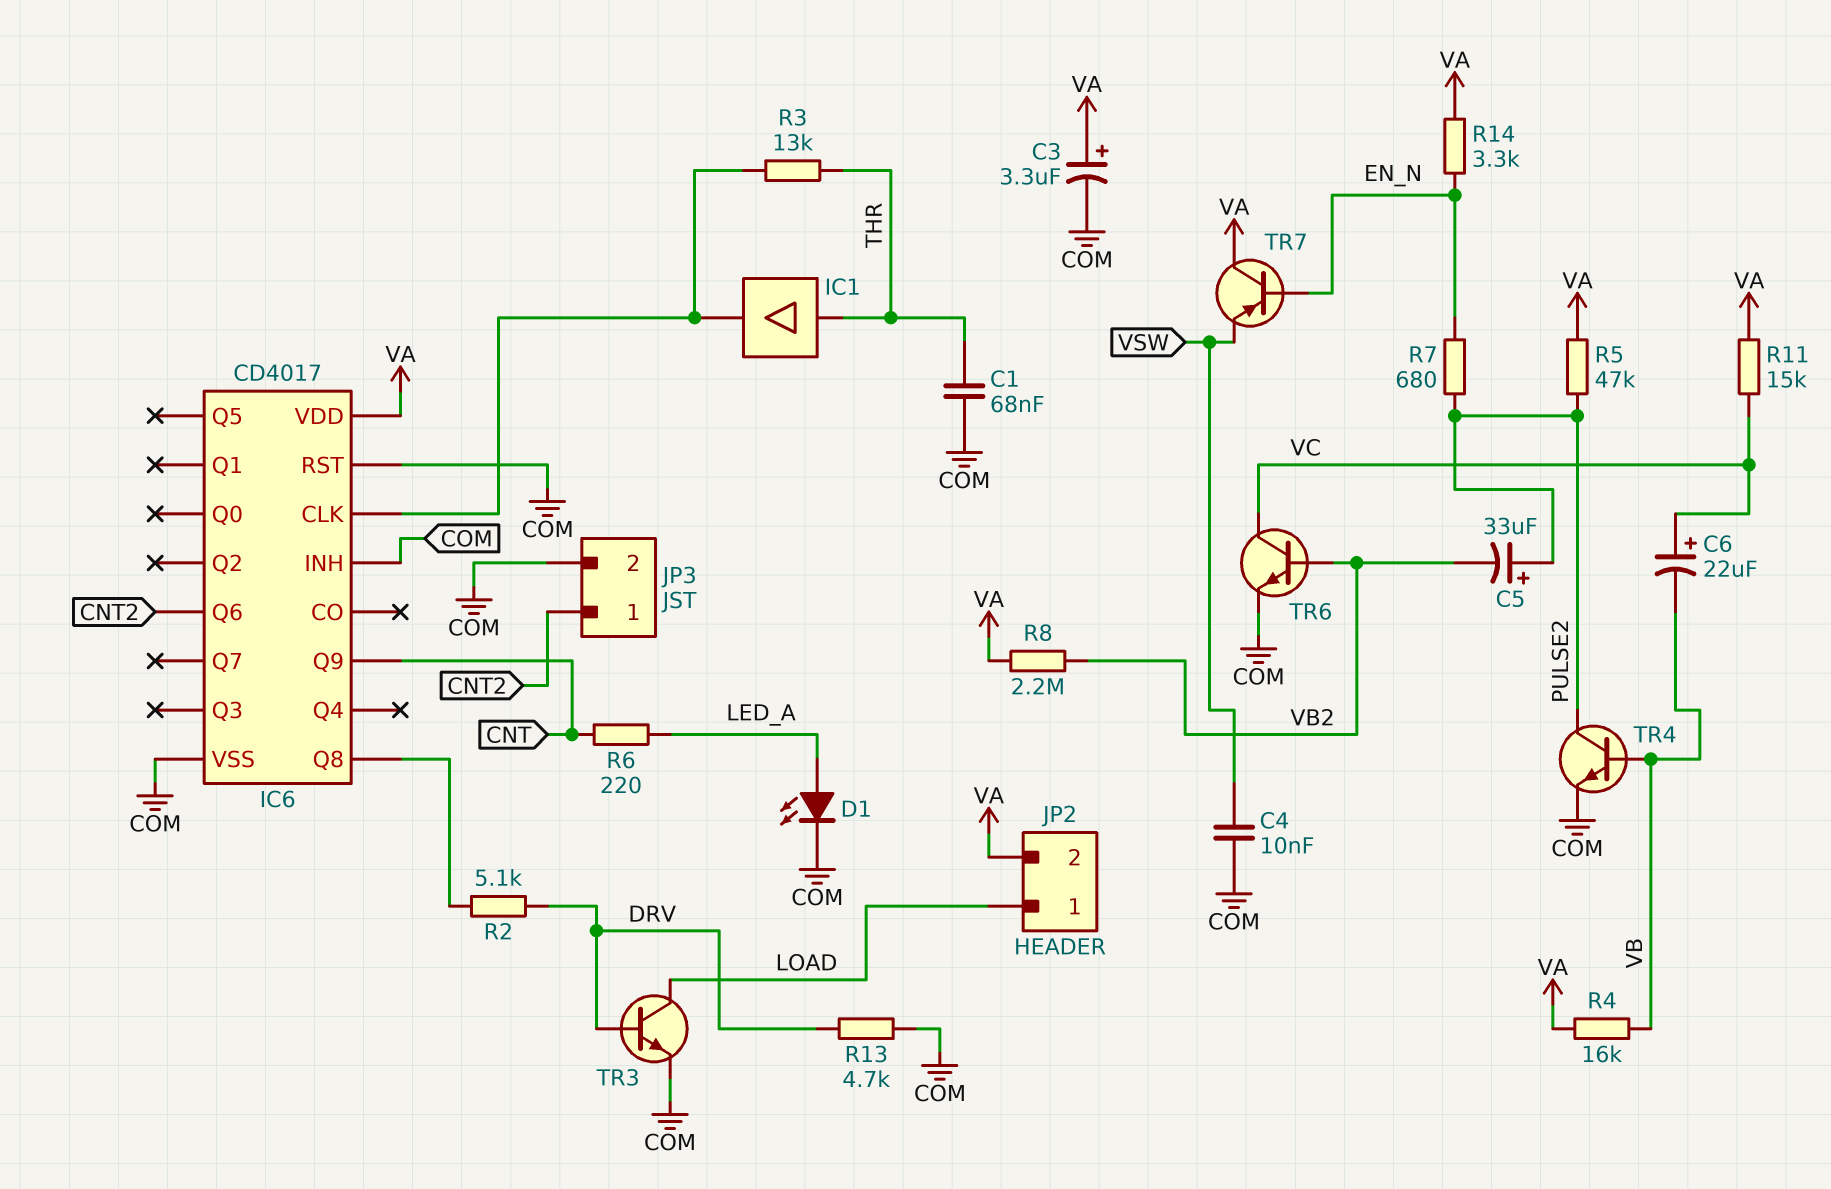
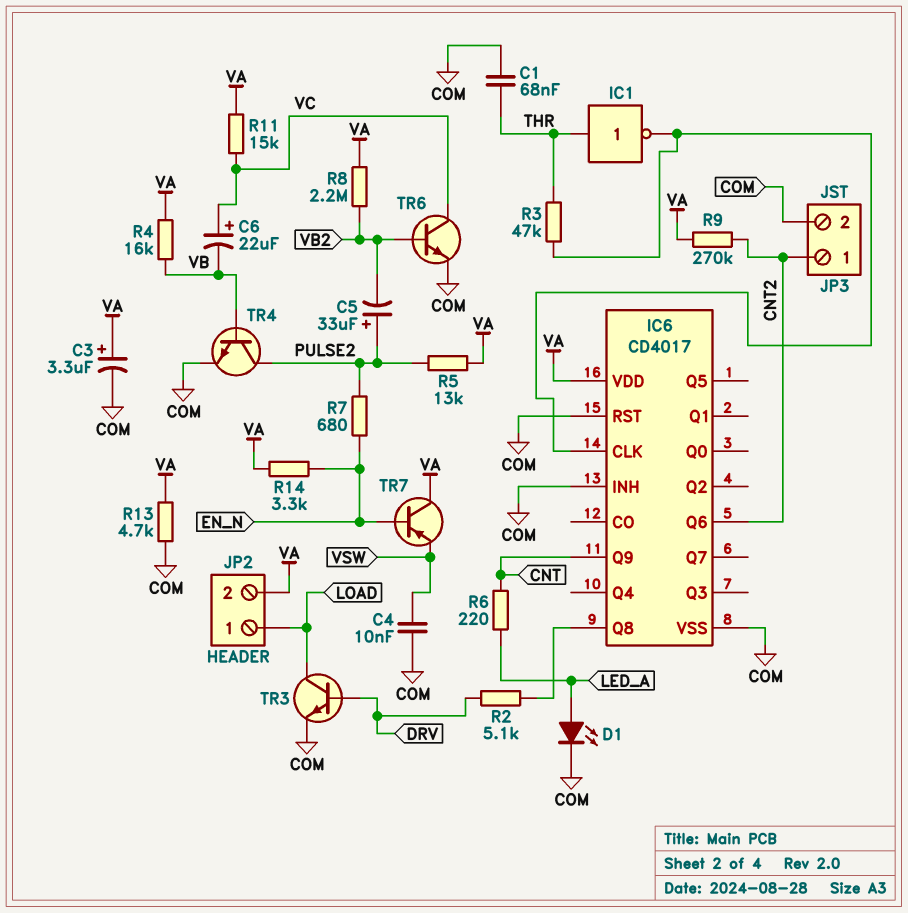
IC1: buffer (in THR, out IC6/CLK) -> NOT (in THR, out IC6/CLK)
R3: 13k (IC6/CLK, THR) -> 47k (IC6/CLK, THR)
R5: 47k (PULSE2, VA) -> 13k (PULSE2, VA)
R9: none -> 270k (CNT2, VA)
R13: 4.7k (COM, DRV) -> 4.7k (COM, VA)

